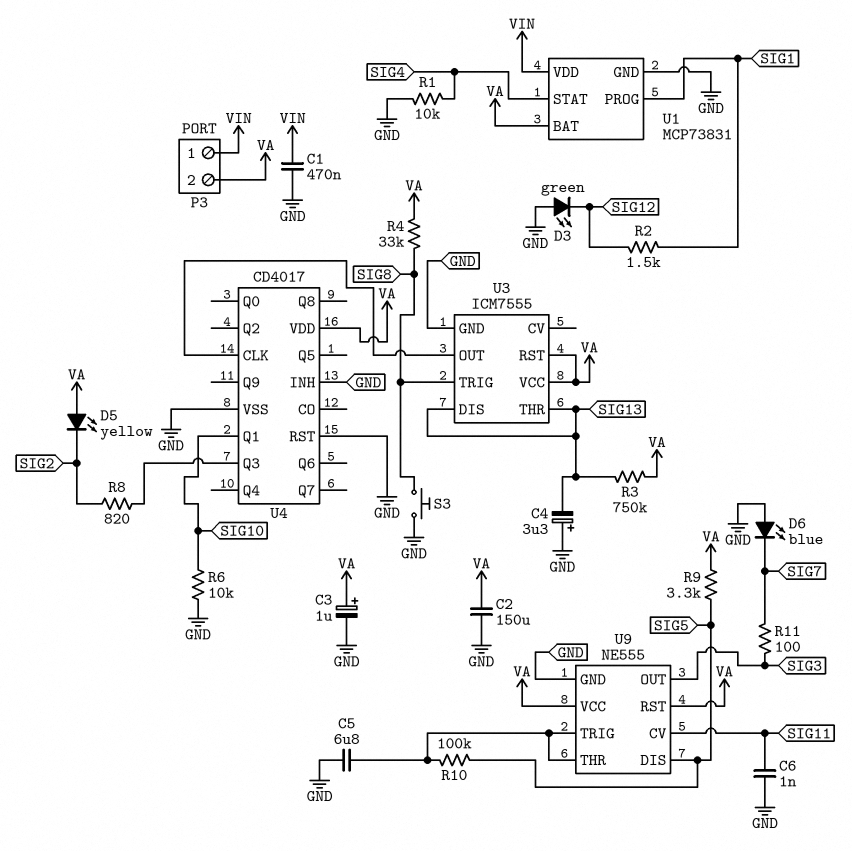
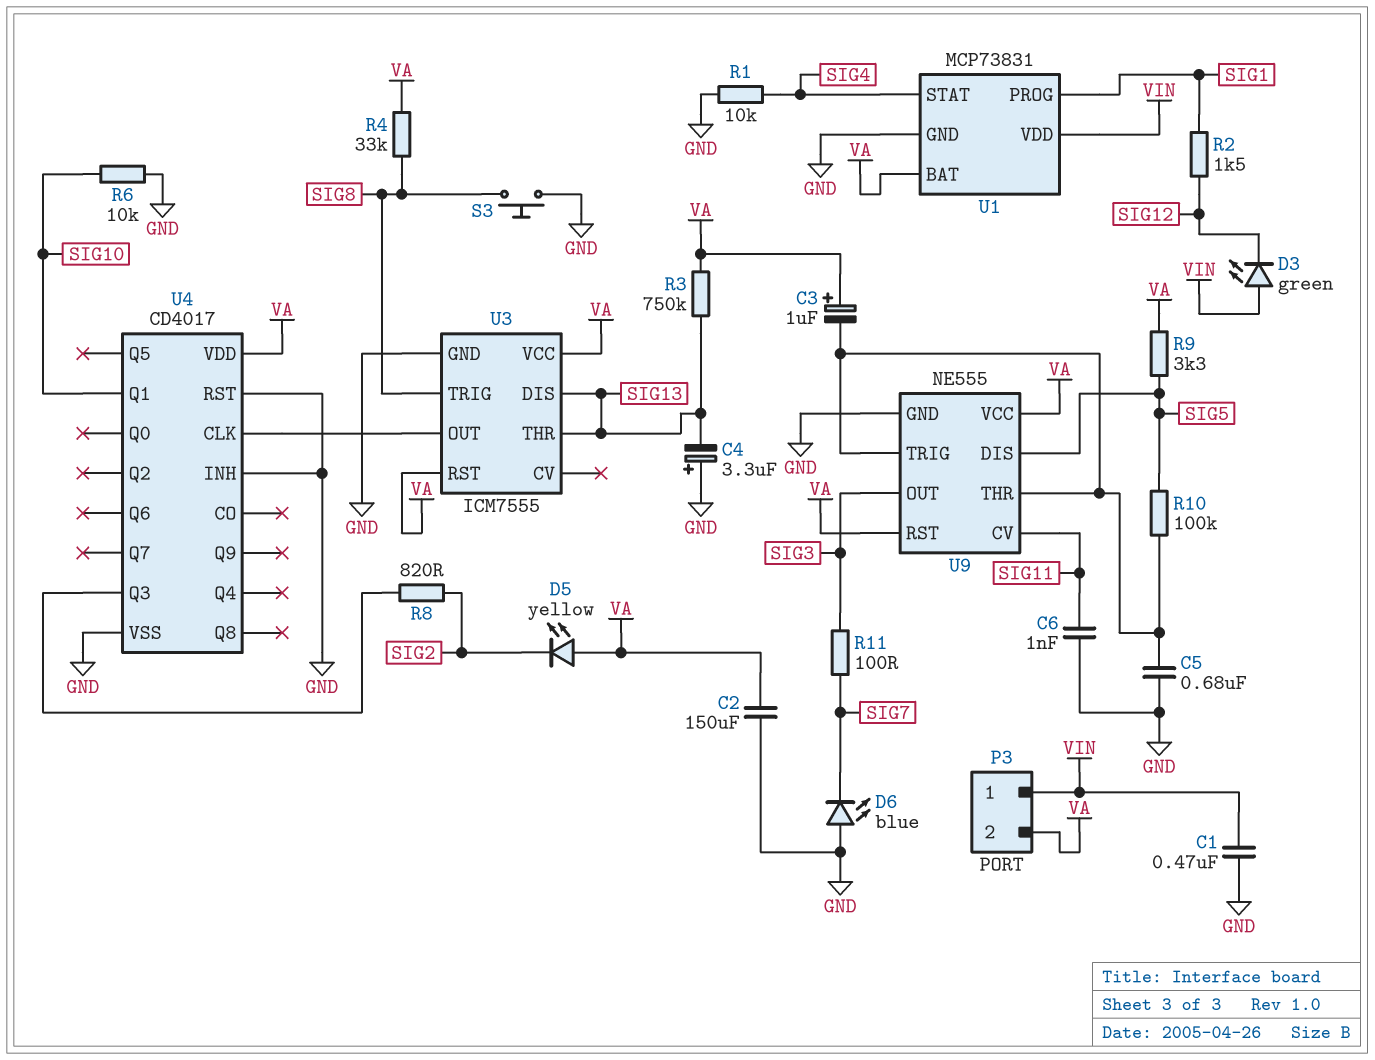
C3: 1uF (plus VA, minus GND) -> 1uF (plus VA, minus U9/THR)
C5: 6.8uF (GND, U9/THR) -> 680nF (GND, U9/THR)
D3: LED green (A GND, K SIG12) -> LED green (A VIN, K SIG12)

